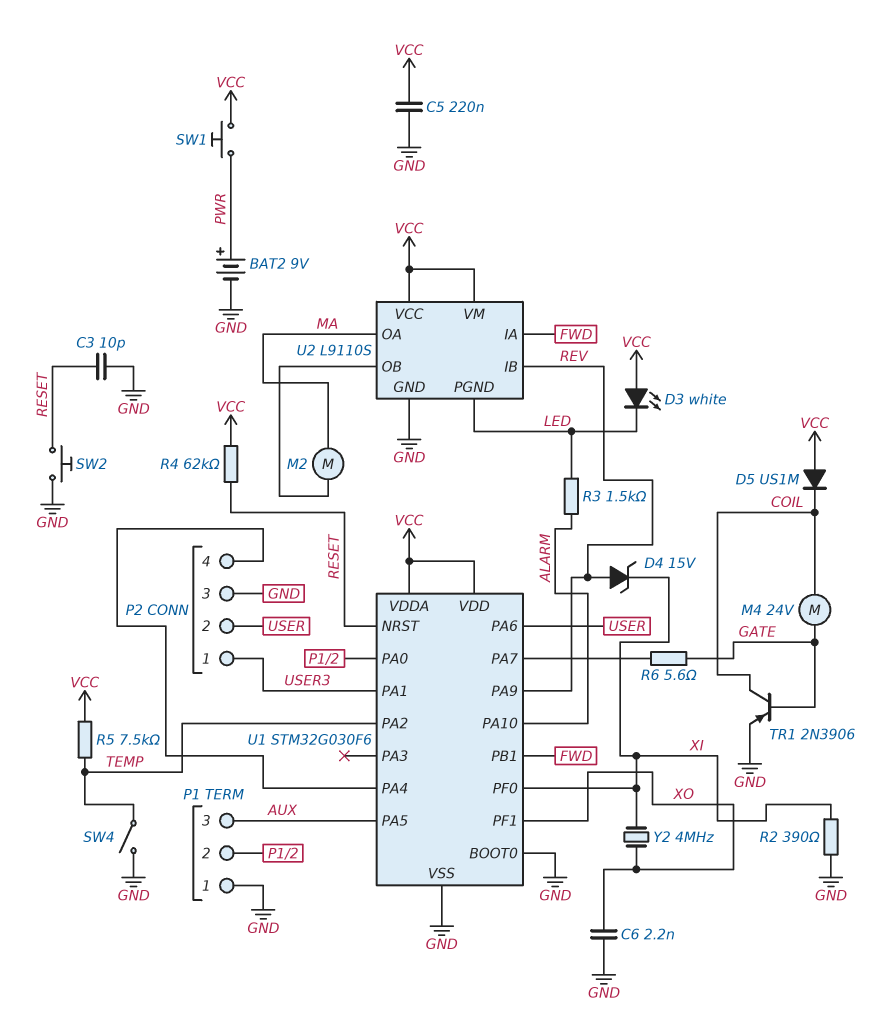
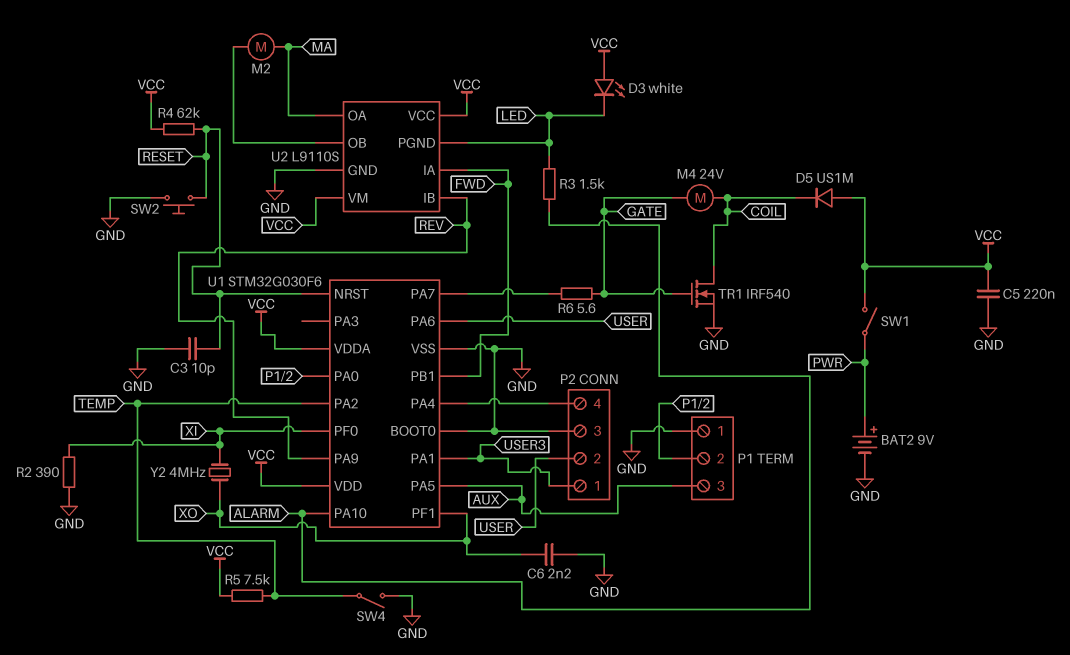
D4: zener 15V (A REV, K XI) -> none
SW1: button (PWR, VCC) -> switch (PWR, VCC)
TR1: PNP 2N3906 (B GATE, C COIL, E GND) -> NMOS IRF540 (G GATE, D COIL, S GND)

